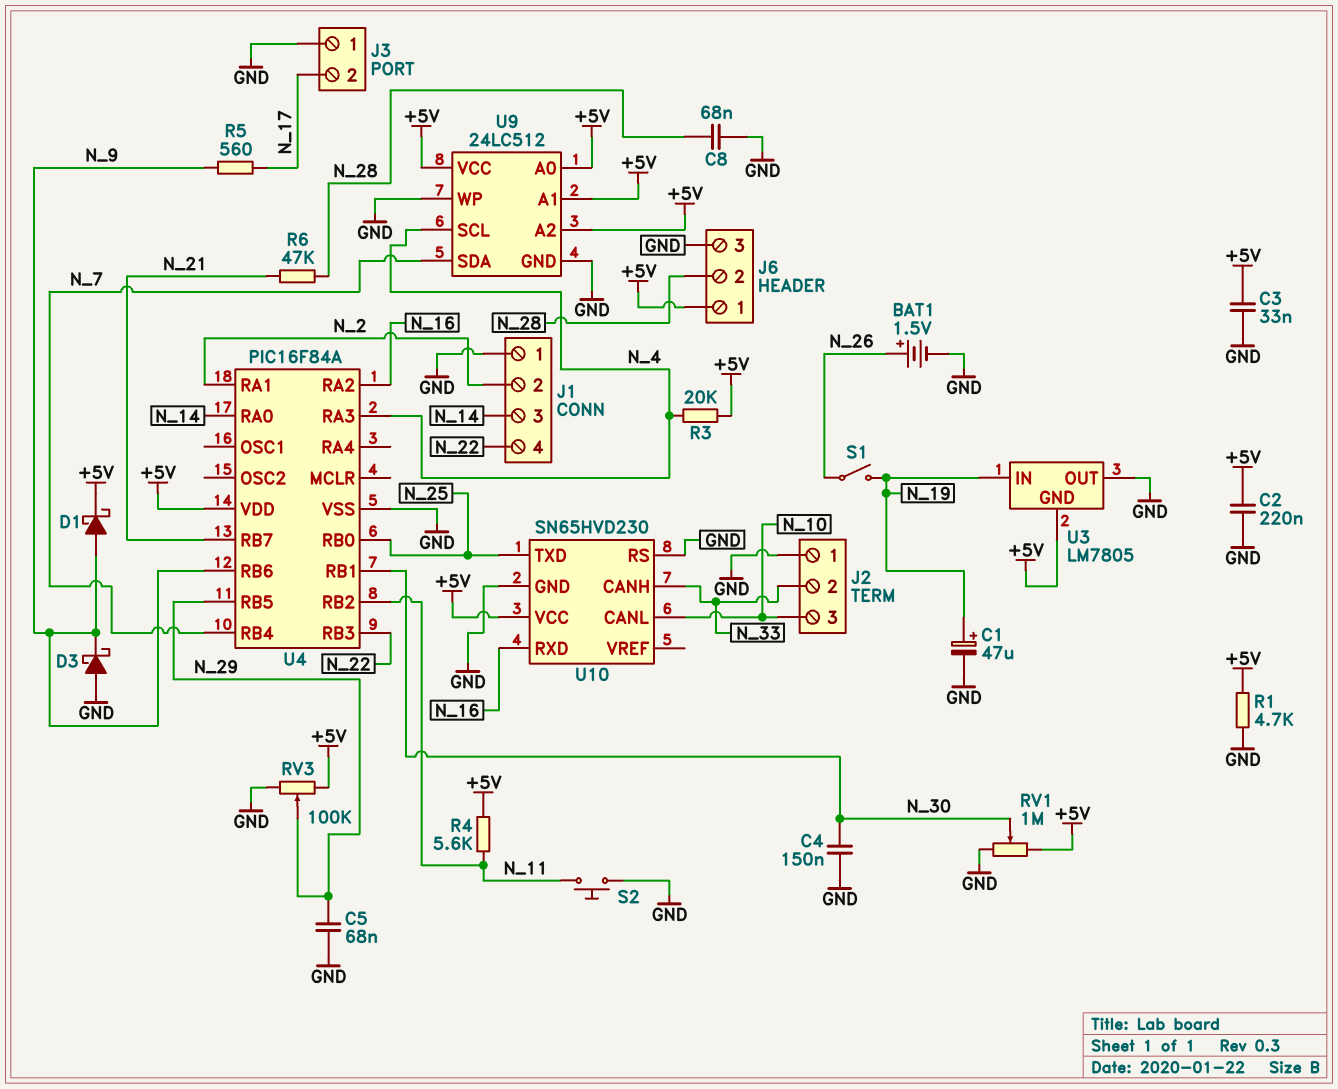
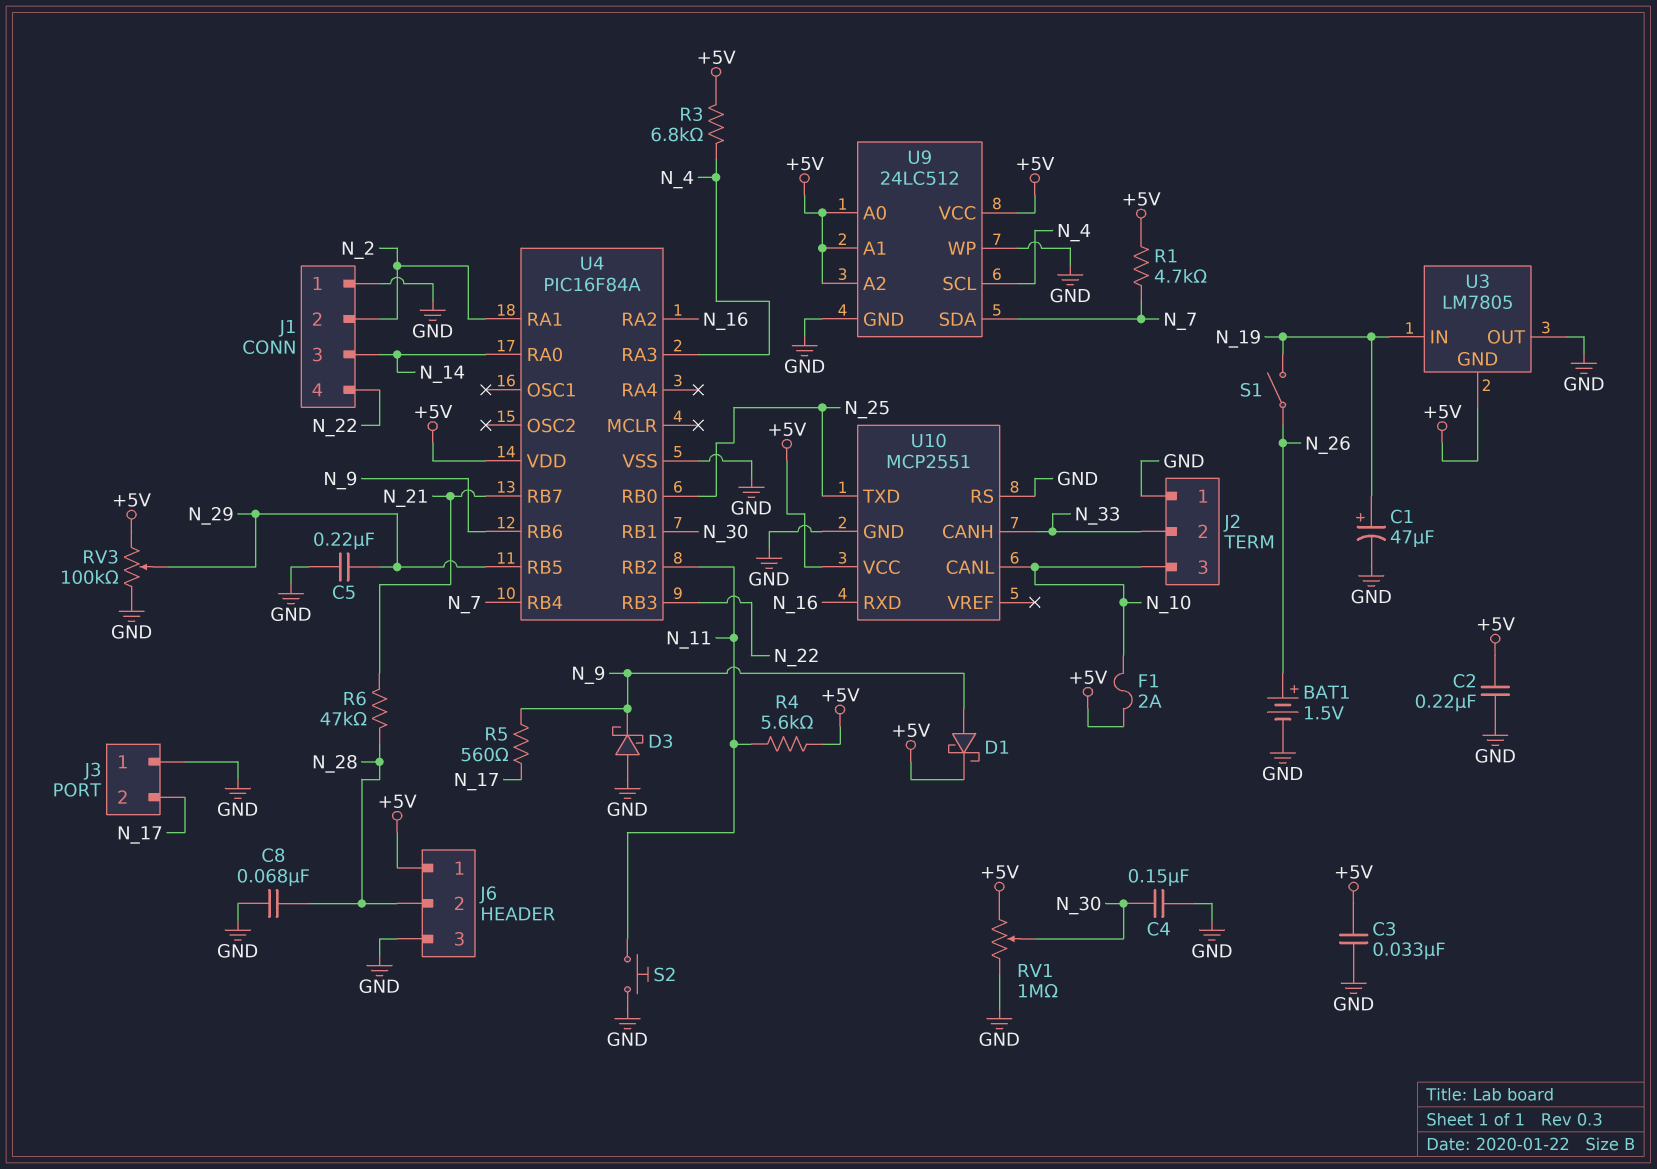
C5: 68nF (GND, N_29) -> 220nF (GND, N_29)
F1: none -> 2A (+5V, N_10)
R1: 4.7k (+5V, GND) -> 4.7k (+5V, N_7)
R3: 20k (+5V, N_4) -> 6.8k (+5V, N_4)
U10: SN65HVD230 -> MCP2551

